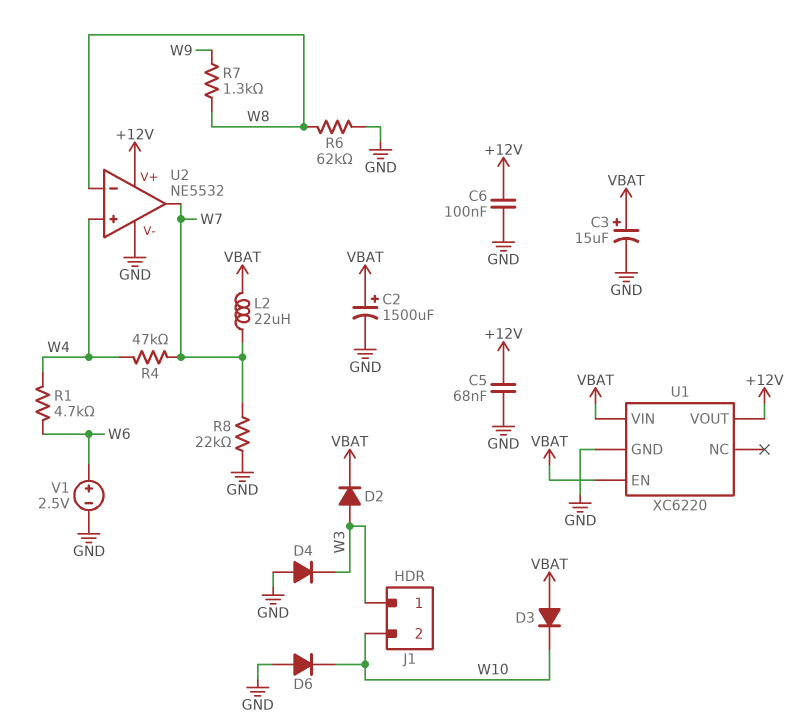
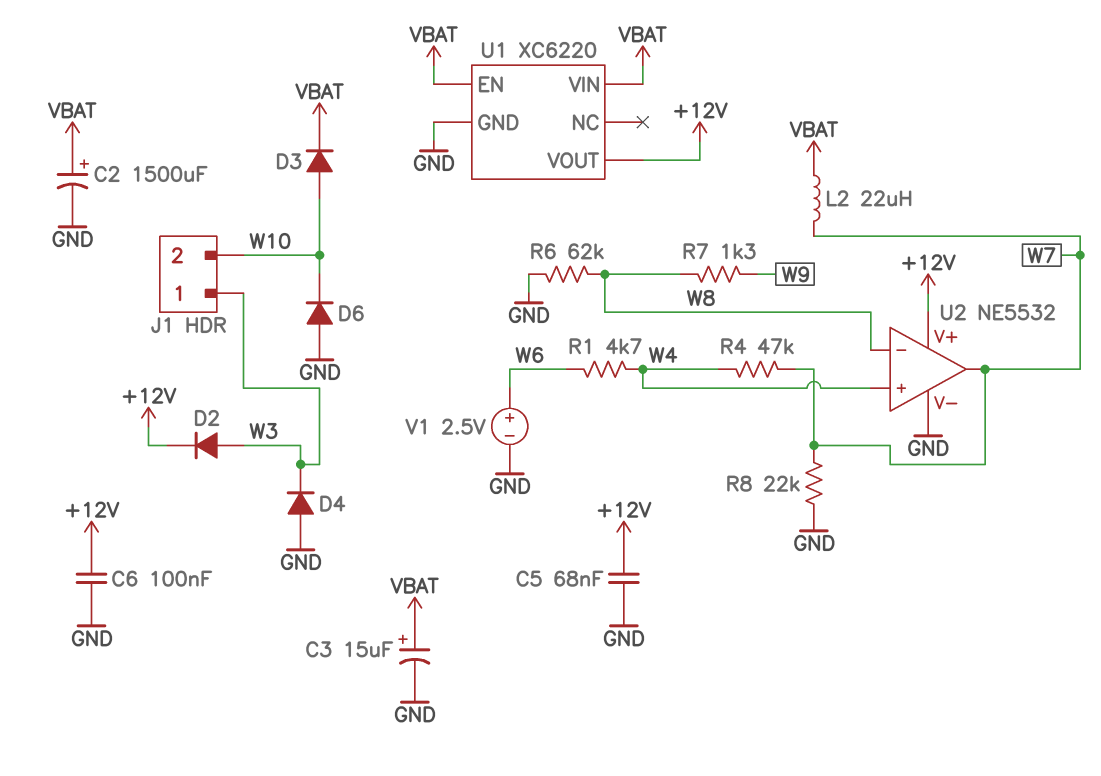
D2: diode (A W3, K VBAT) -> diode (A W3, K +12V)
D3: diode (A VBAT, K W10) -> diode (A W10, K VBAT)

